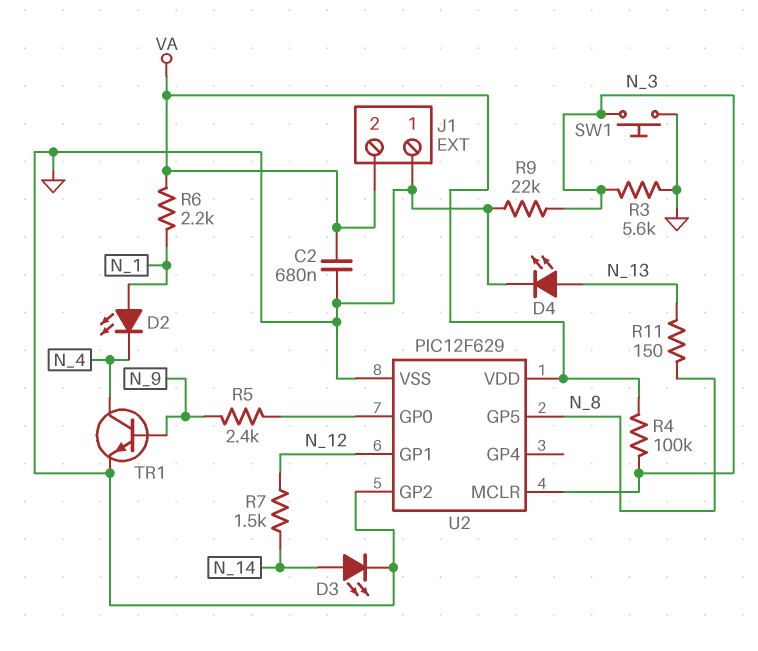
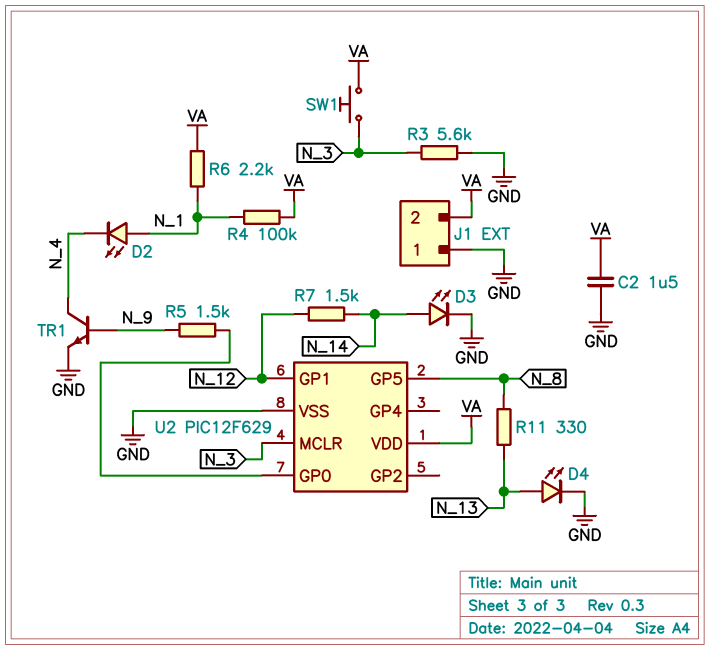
C2: 680nF (GND, VA) -> 1.5uF (GND, VA)
R4: 100k (N_3, VA) -> 100k (N_1, VA)
R5: 2.4k (N_9, U2/GP0) -> 1.5k (N_9, U2/GP0)
R9: 22k (GND, N_3) -> none
R11: 150 (N_8, N_13) -> 330 (N_8, N_13)
SW1: button (GND, N_3) -> button (N_3, VA)
U2 pin GP2: GND -> none

